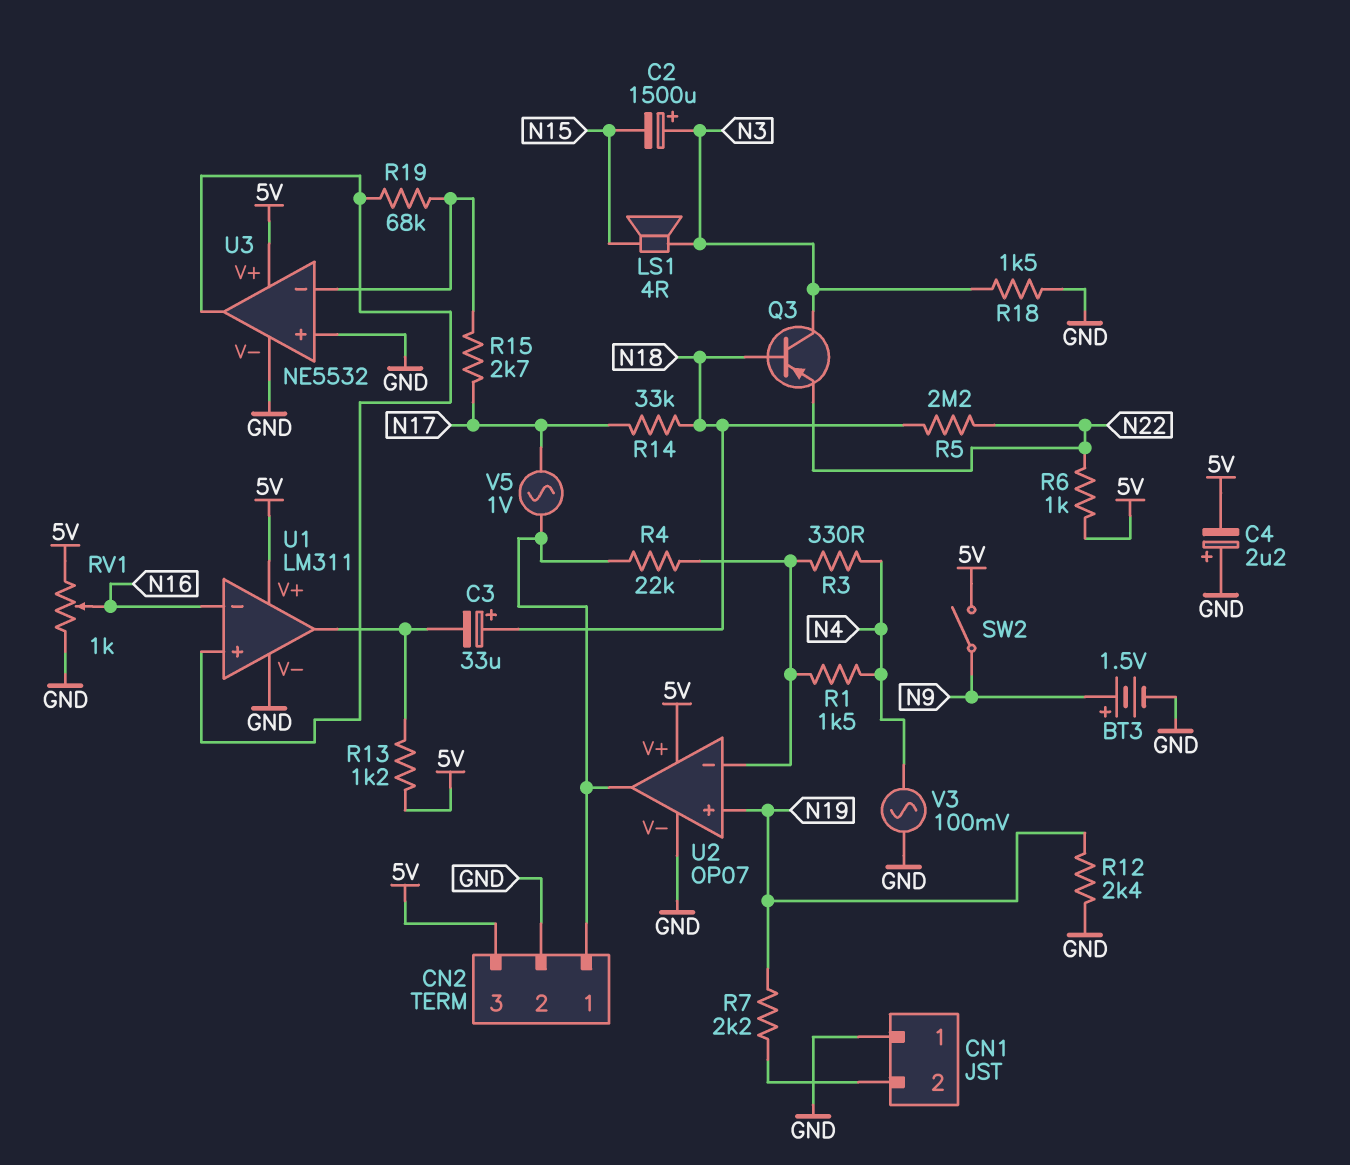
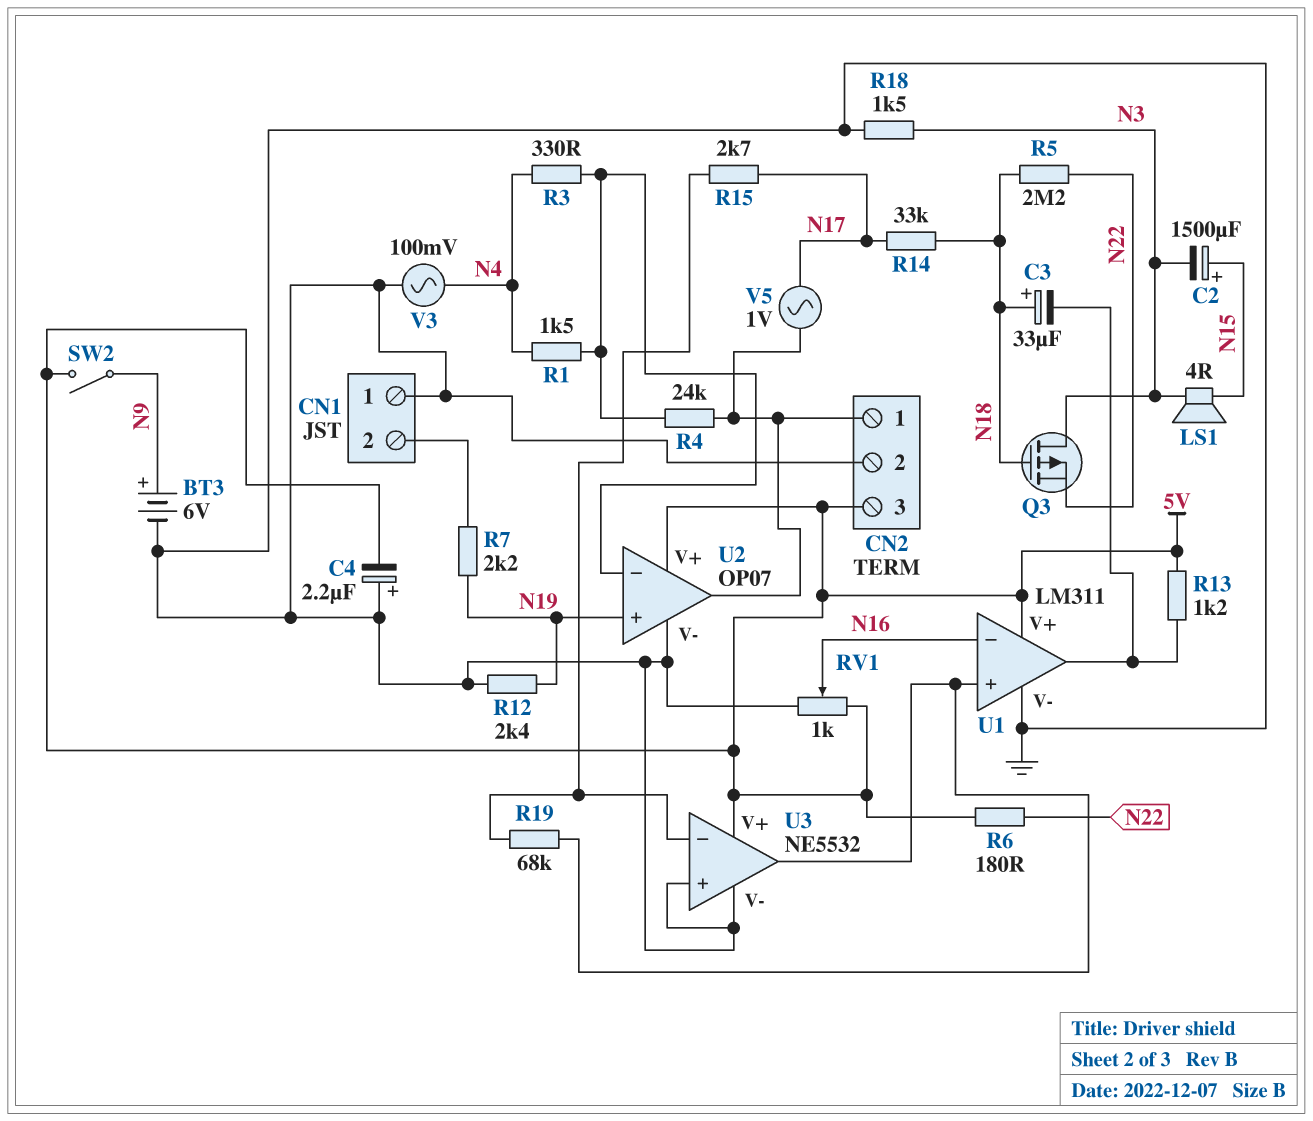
BT3: 1.5V (plus N9, minus GND) -> 6V (plus N9, minus GND)
C2: 1500uF (plus N3, minus N15) -> 1500uF (plus N15, minus N3)
Q3: PNP (B N18, C N3, E N22) -> PMOS (G N18, D N3, S N22)
R4: 22k (CN2/1, U2/in-) -> 24k (CN2/1, U2/in-)
R6: 1k (5V, N22) -> 180 (5V, N22)

